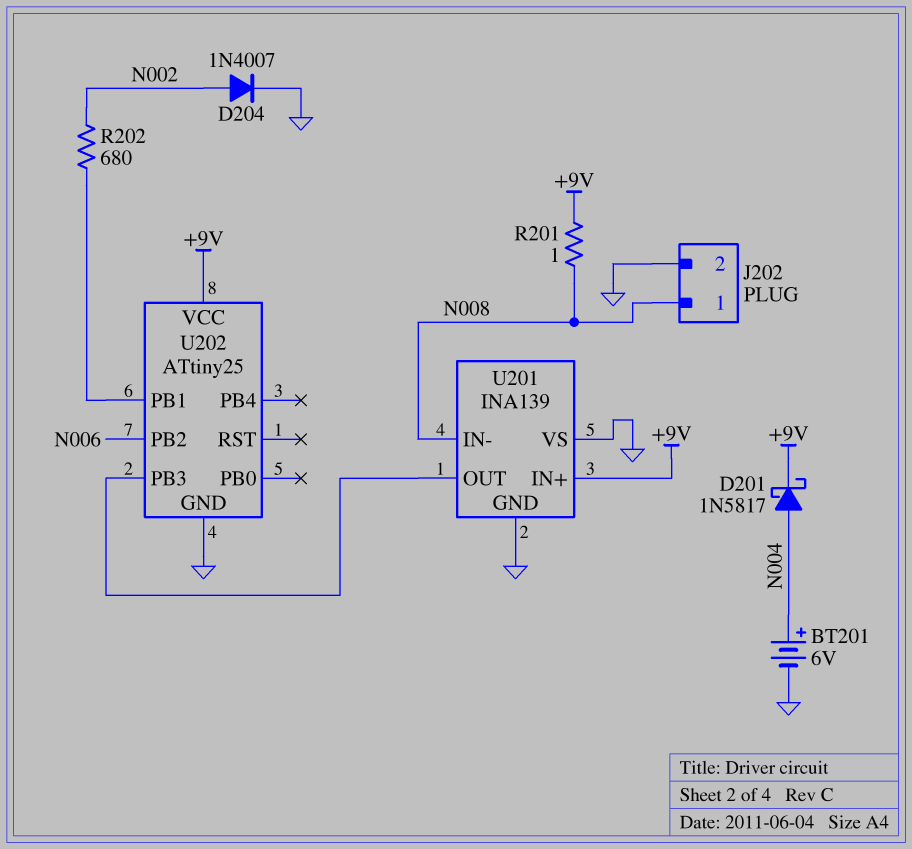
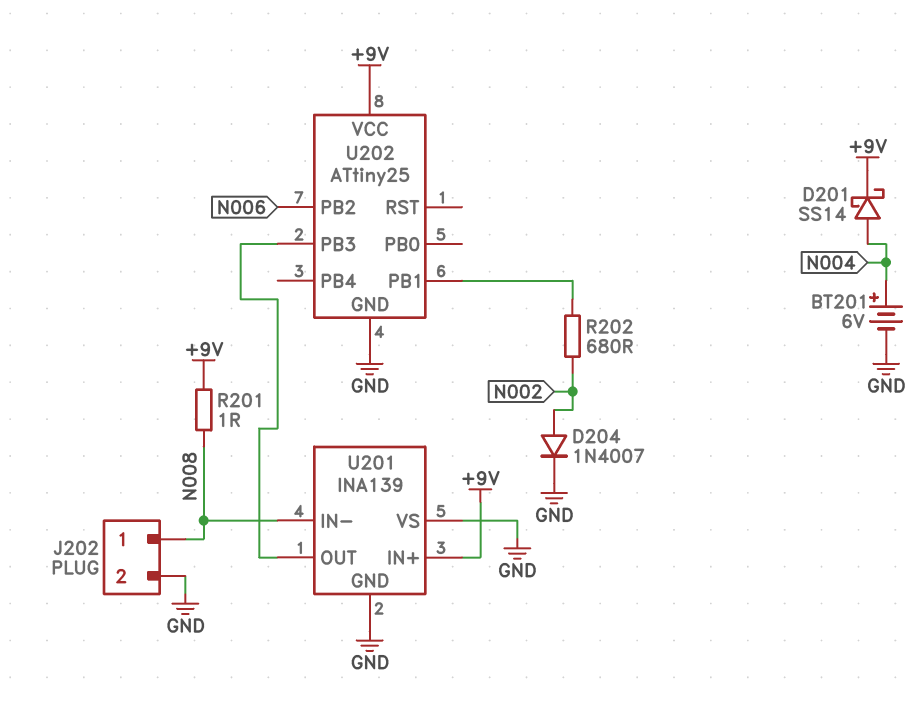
D201: schottky 1N5817 (A N004, K +9V) -> schottky SS14 (A N004, K +9V)

